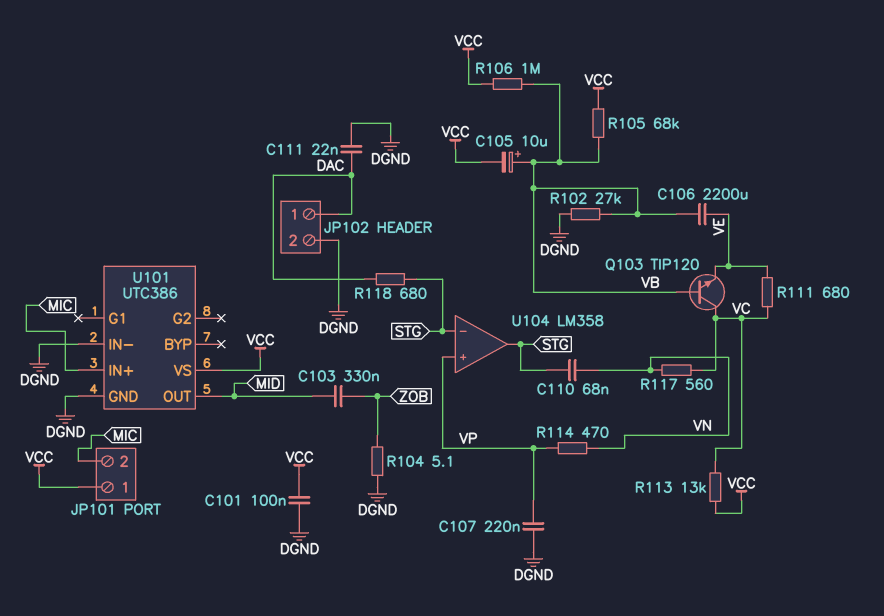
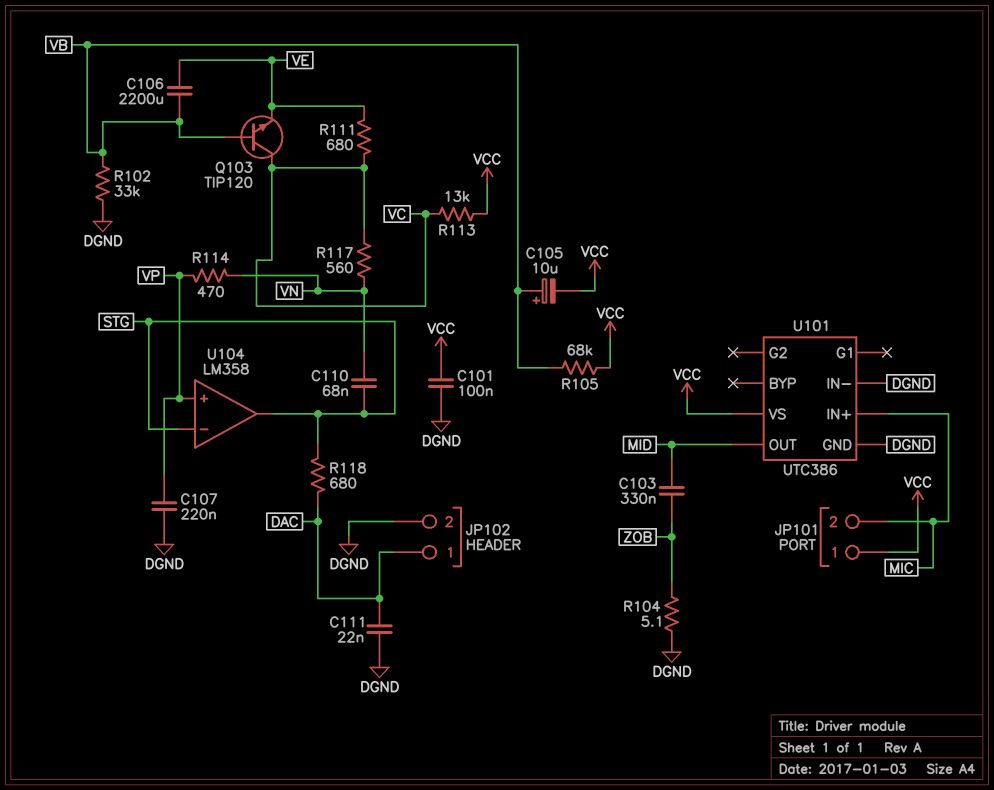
R102: 27k (DGND, VB) -> 33k (DGND, VB)
R106: 1M (VB, VCC) -> none

